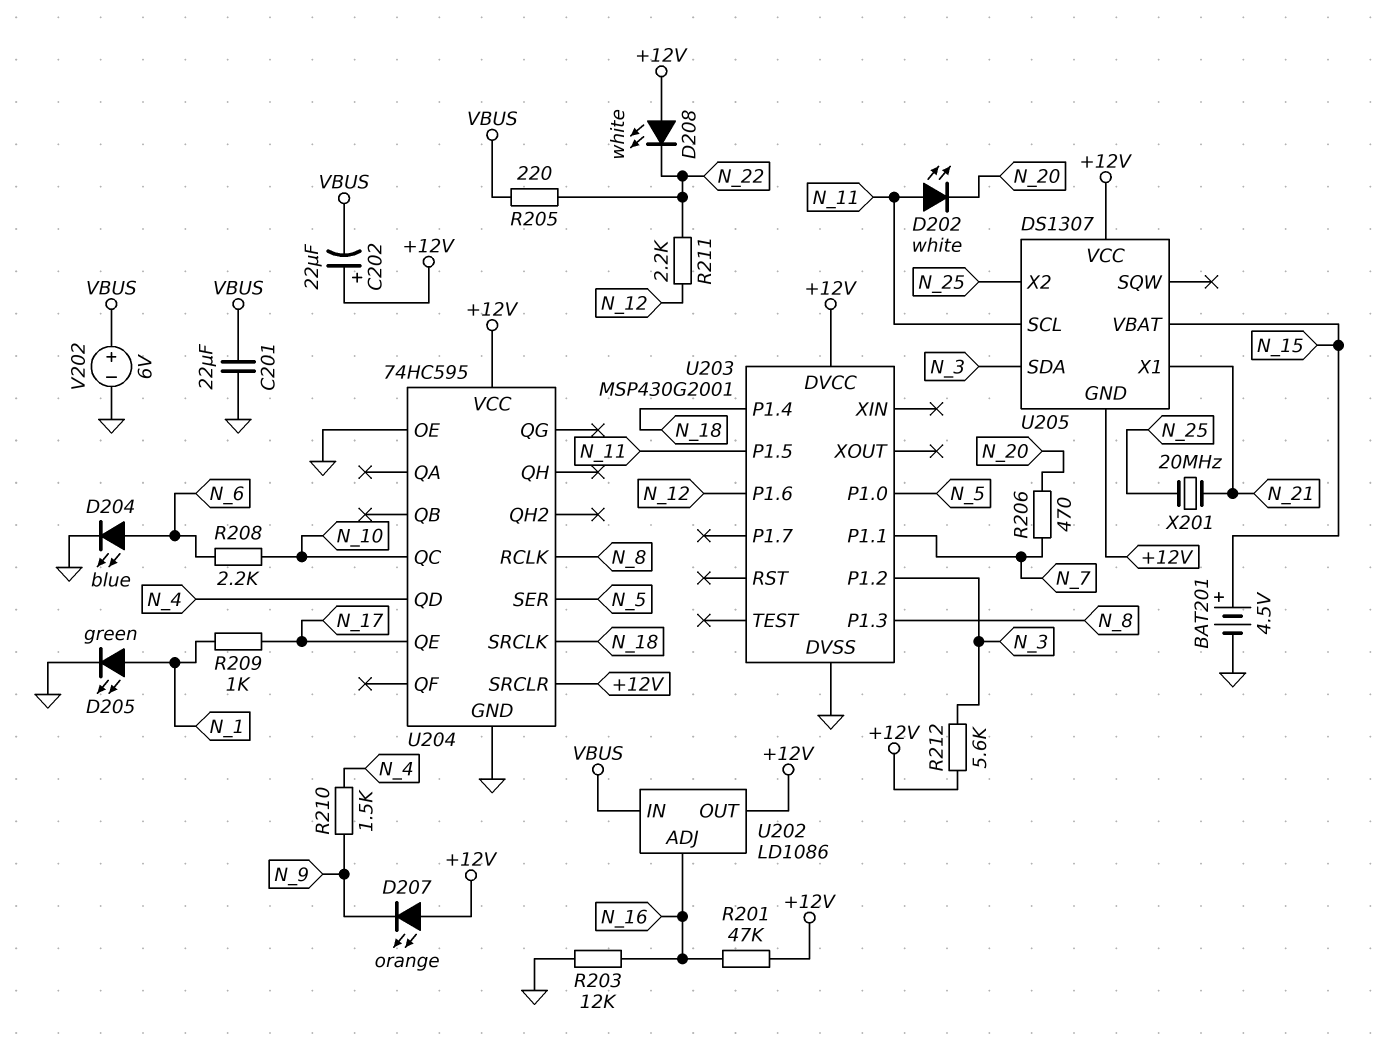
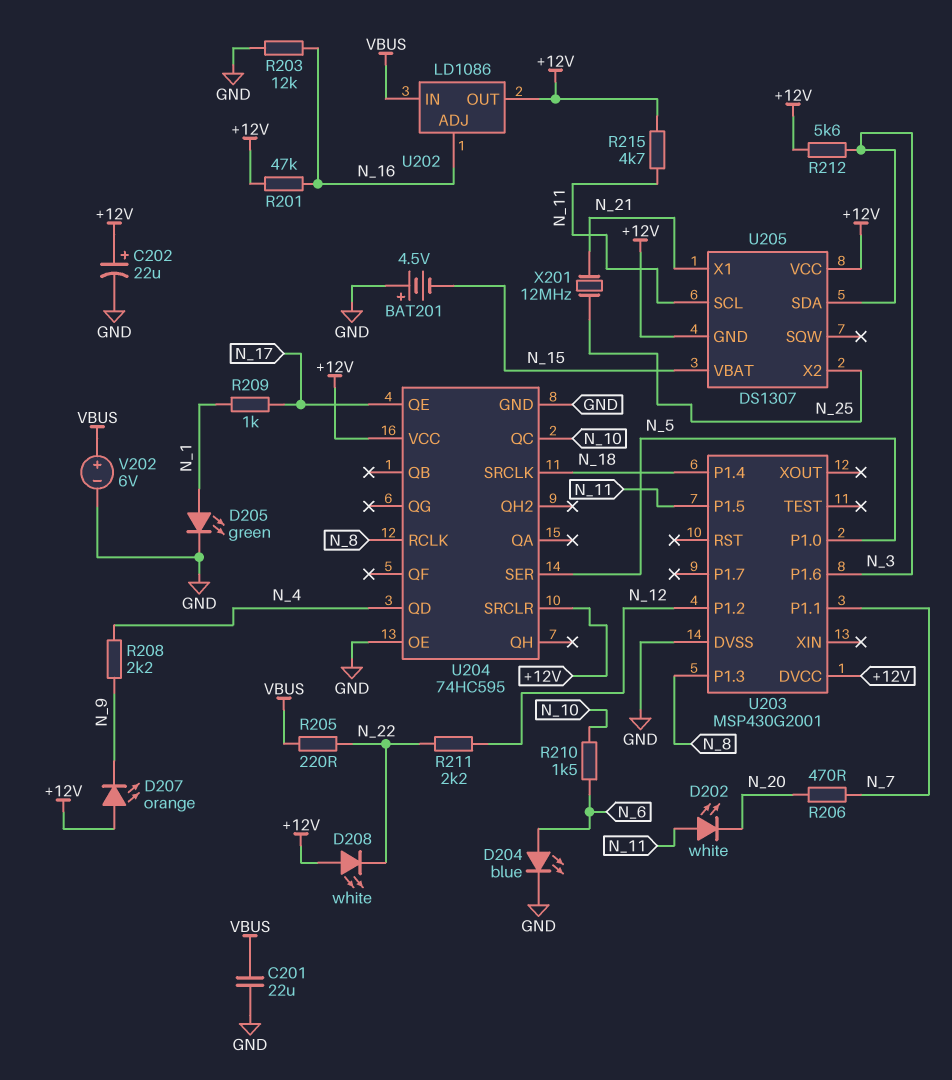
BAT201: 4.5V (plus N_15, minus GND) -> 4.5V (plus GND, minus N_15)
C202: 22uF (plus +12V, minus VBUS) -> 22uF (plus +12V, minus GND)
R208: 2.2k (N_6, N_10) -> 2.2k (N_4, N_9)
R210: 1.5k (N_4, N_9) -> 1.5k (N_6, N_10)
R215: none -> 4.7k (+12V, N_11)
U203 pin P1.2: N_3 -> N_12
U203 pin P1.6: N_12 -> N_3
X201: 20MHz (N_21, N_25) -> 12MHz (N_21, N_25)

